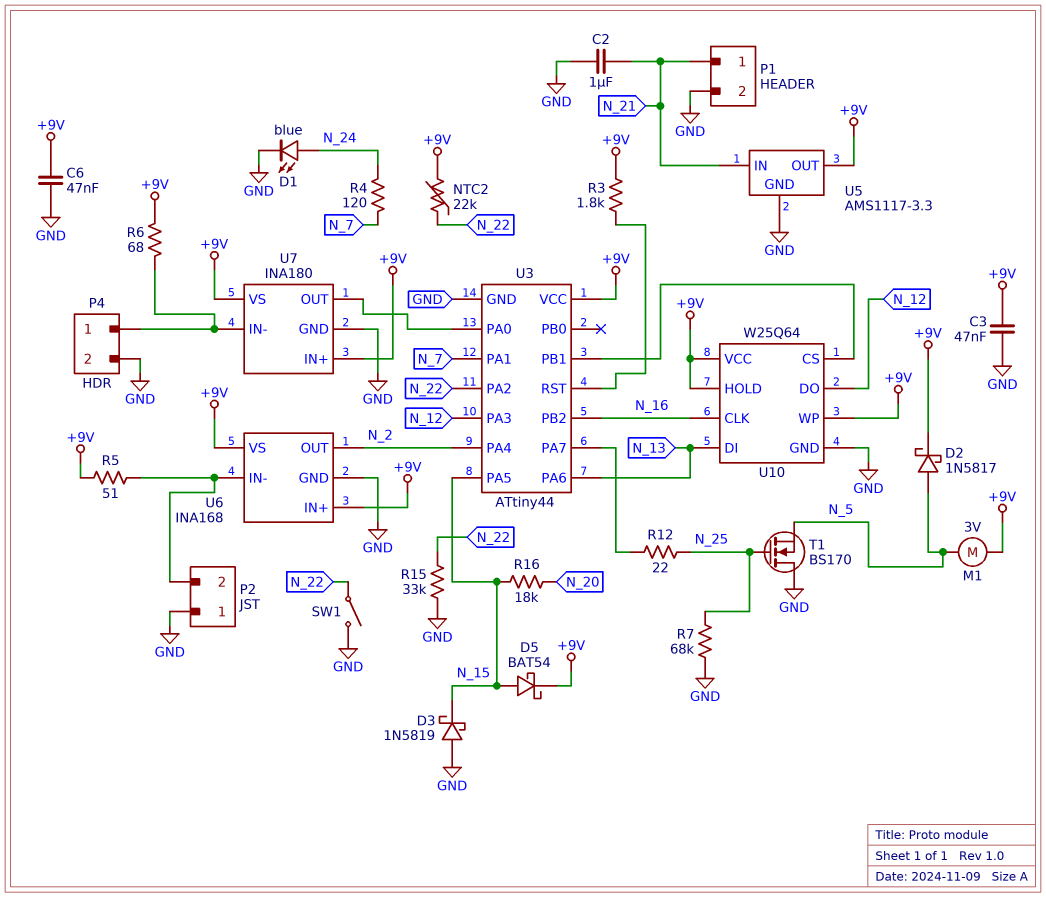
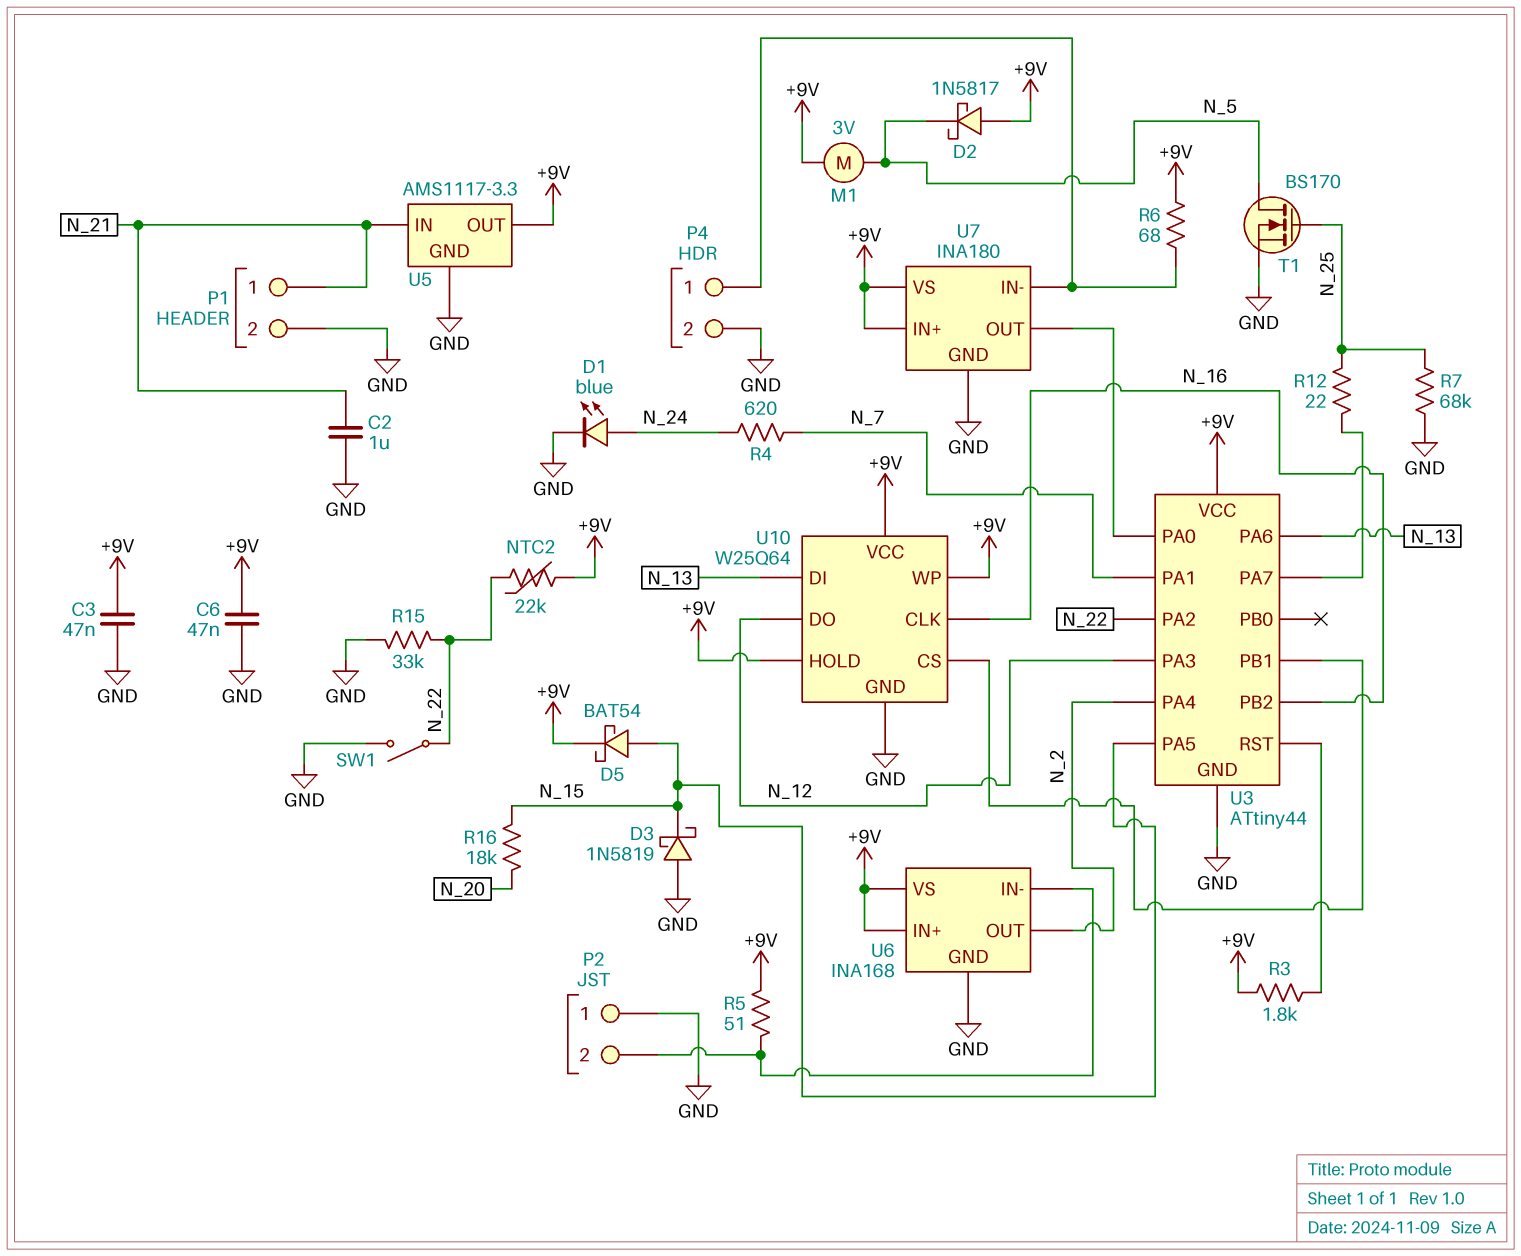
D2: schottky 1N5817 (A N_5, K +9V) -> schottky 1N5817 (A +9V, K N_5)
R4: 120 (N_7, N_24) -> 620 (N_7, N_24)
T1: NMOS BS170 (G N_25, D GND, S N_5) -> NMOS BS170 (G N_25, D N_5, S GND)

